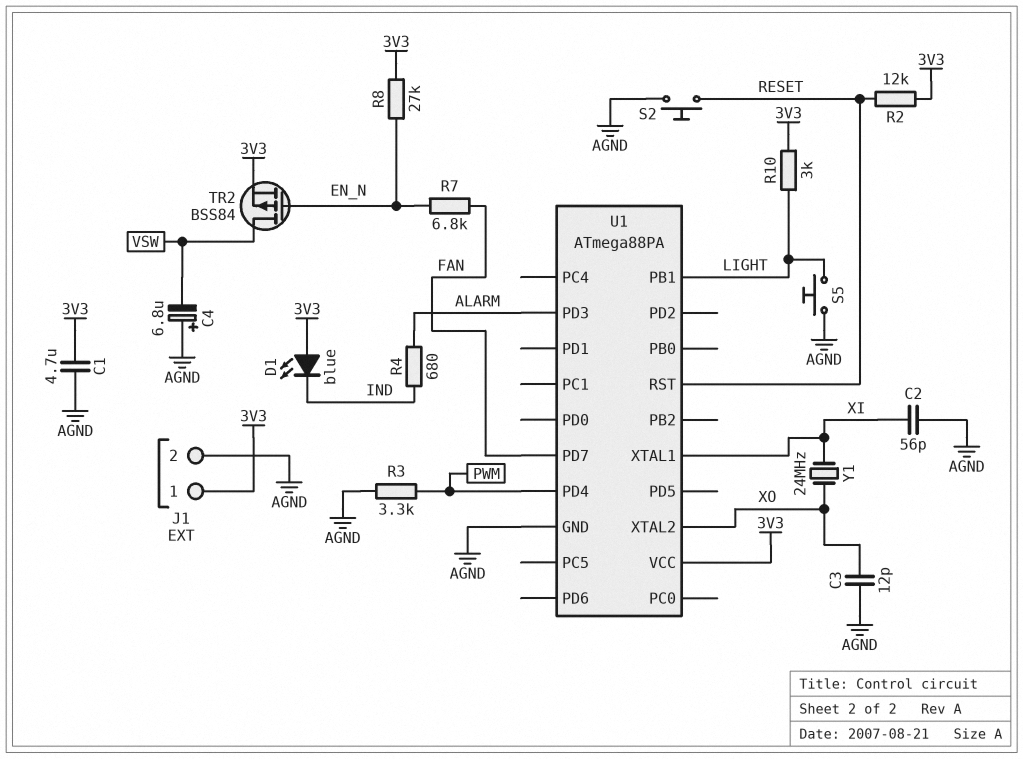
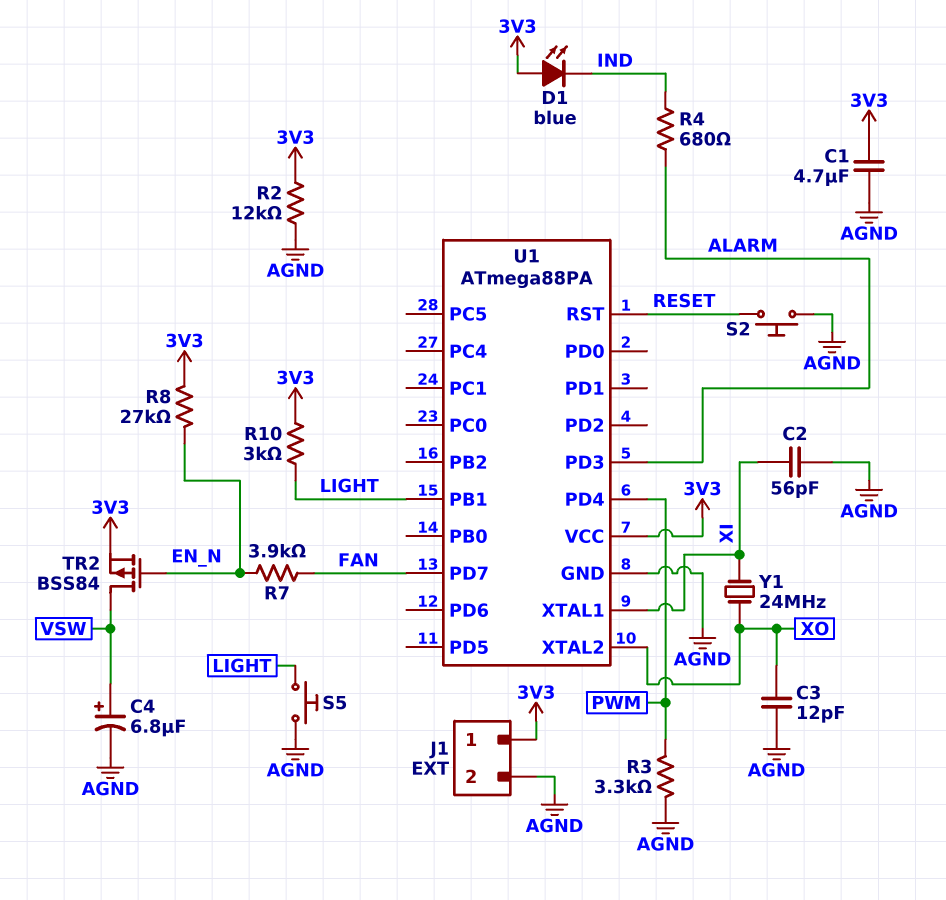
C4: 6.8uF (plus AGND, minus VSW) -> 6.8uF (plus VSW, minus AGND)
R2: 12k (3V3, RESET) -> 12k (3V3, AGND)
R7: 6.8k (EN_N, FAN) -> 3.9k (EN_N, FAN)

